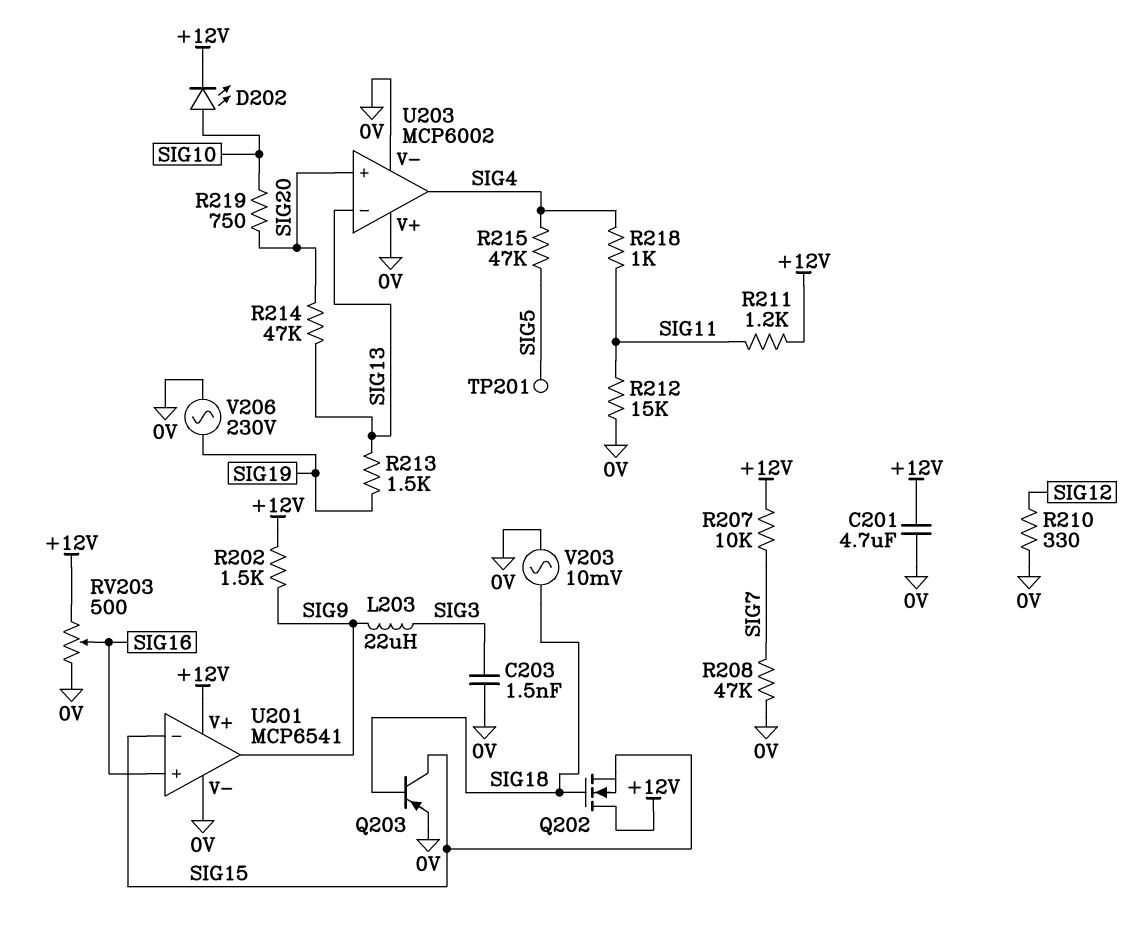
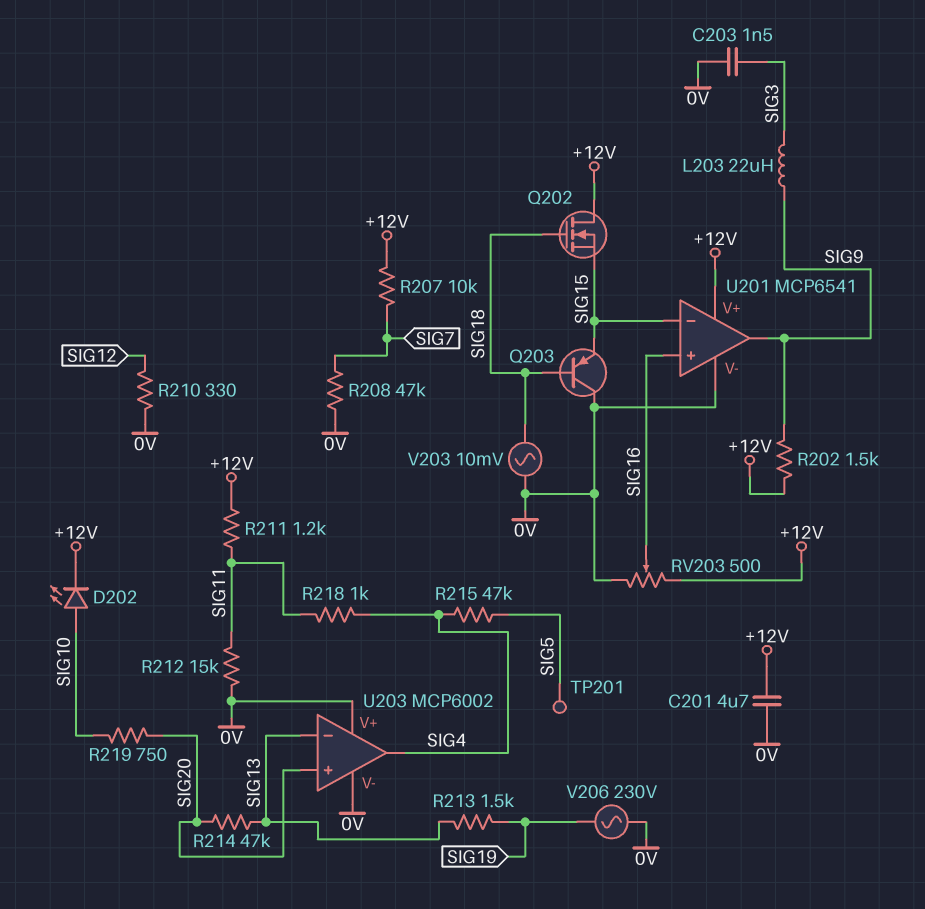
Q203: PNP (B SIG18, C SIG15, E 0V) -> PNP (B SIG18, C 0V, E SIG15)

